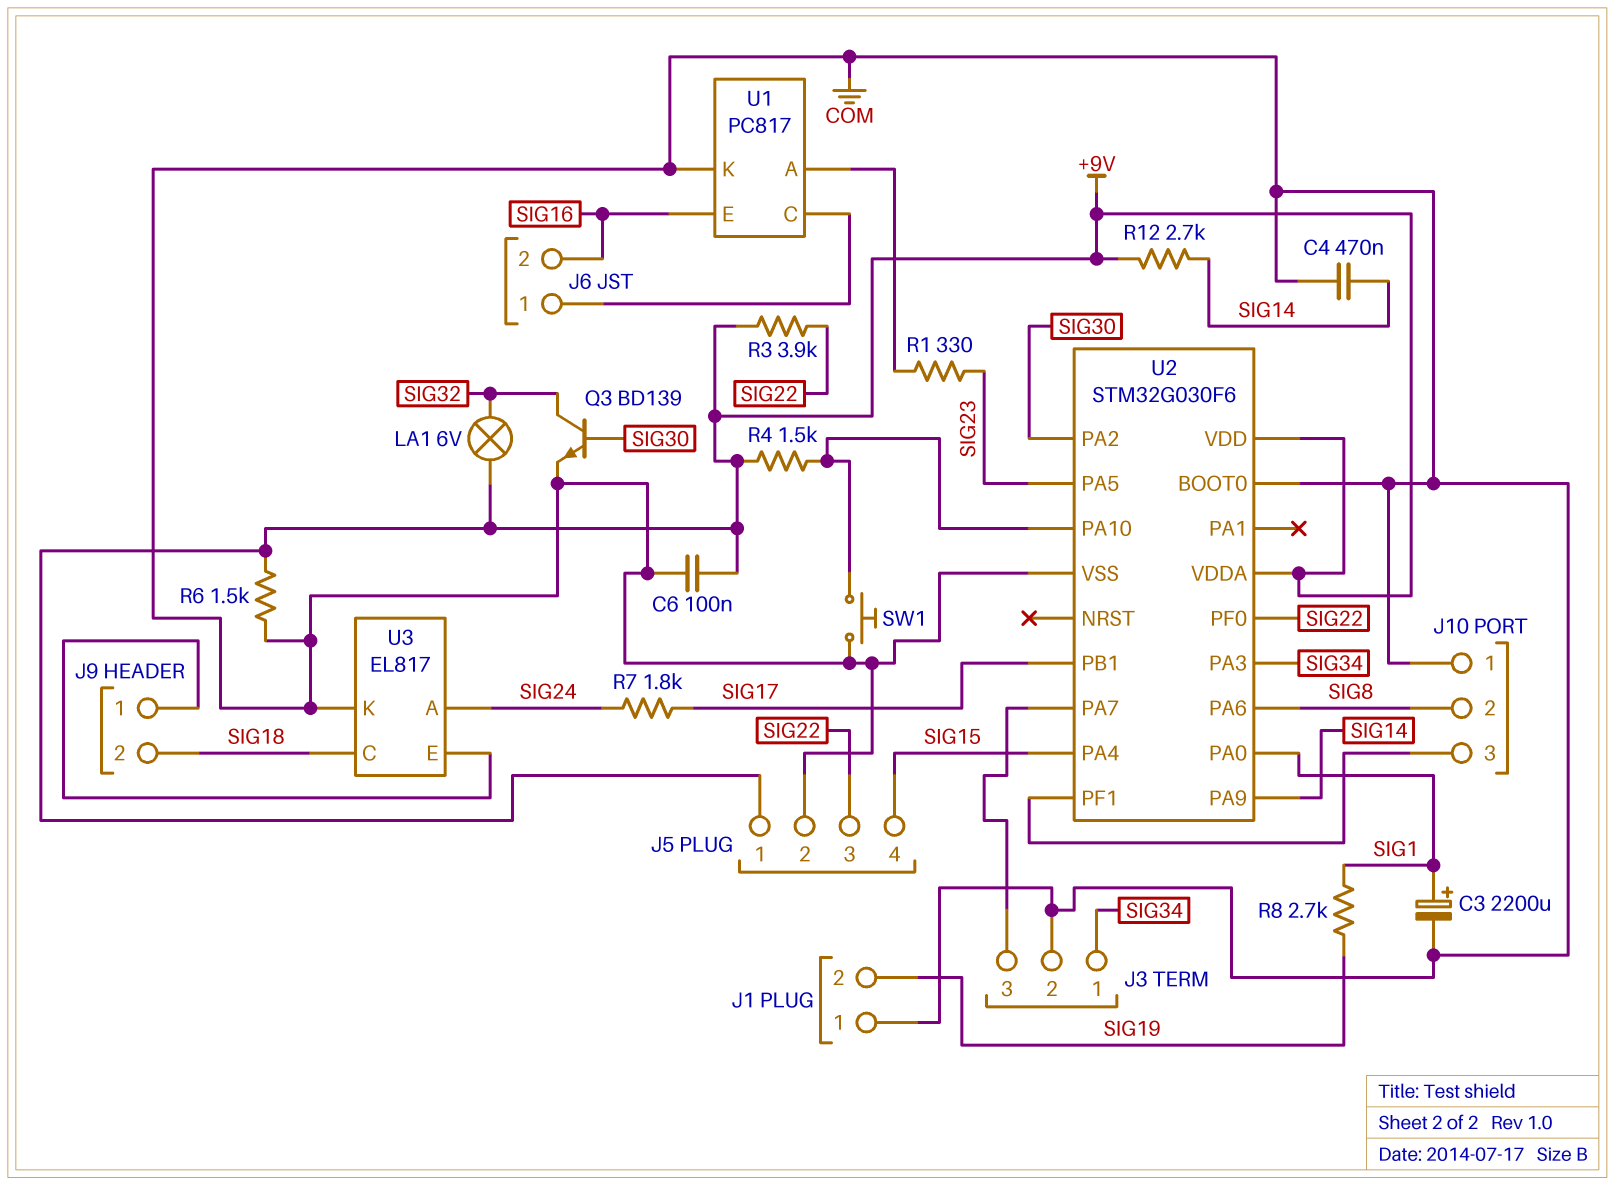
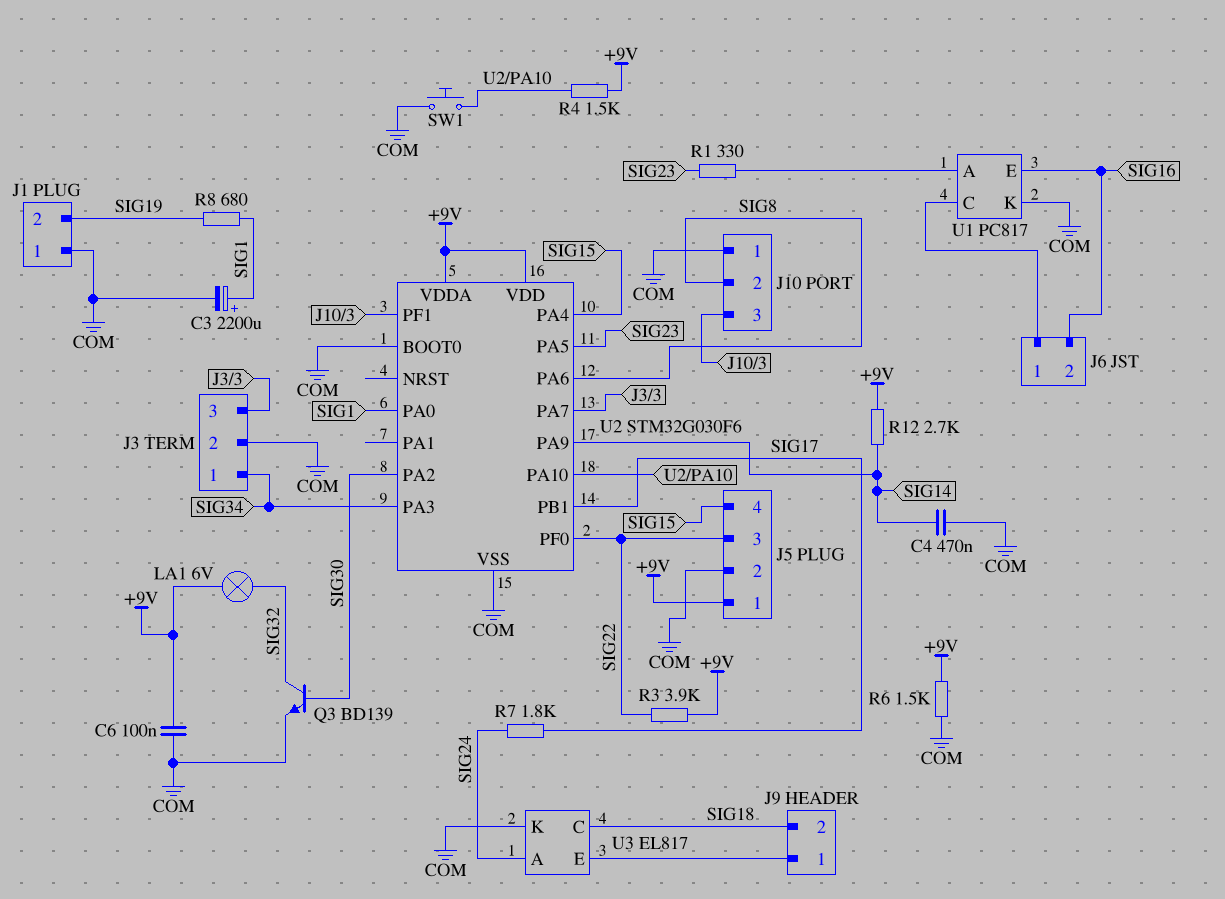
R8: 2.7k (SIG1, SIG19) -> 680 (SIG1, SIG19)

